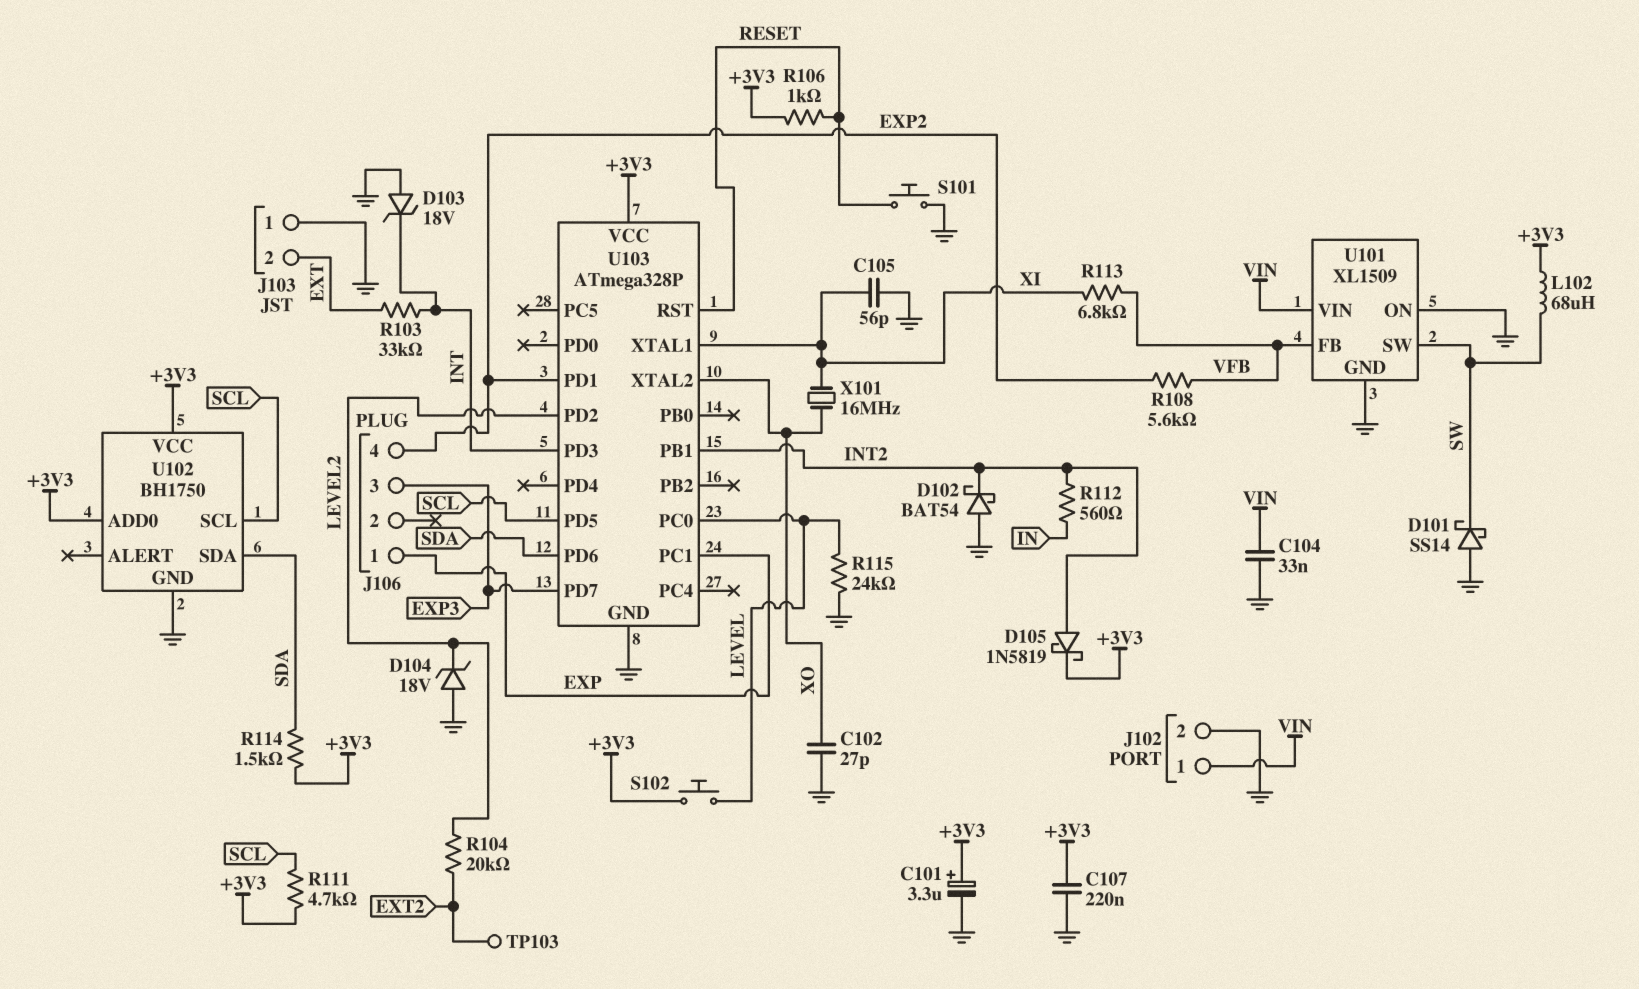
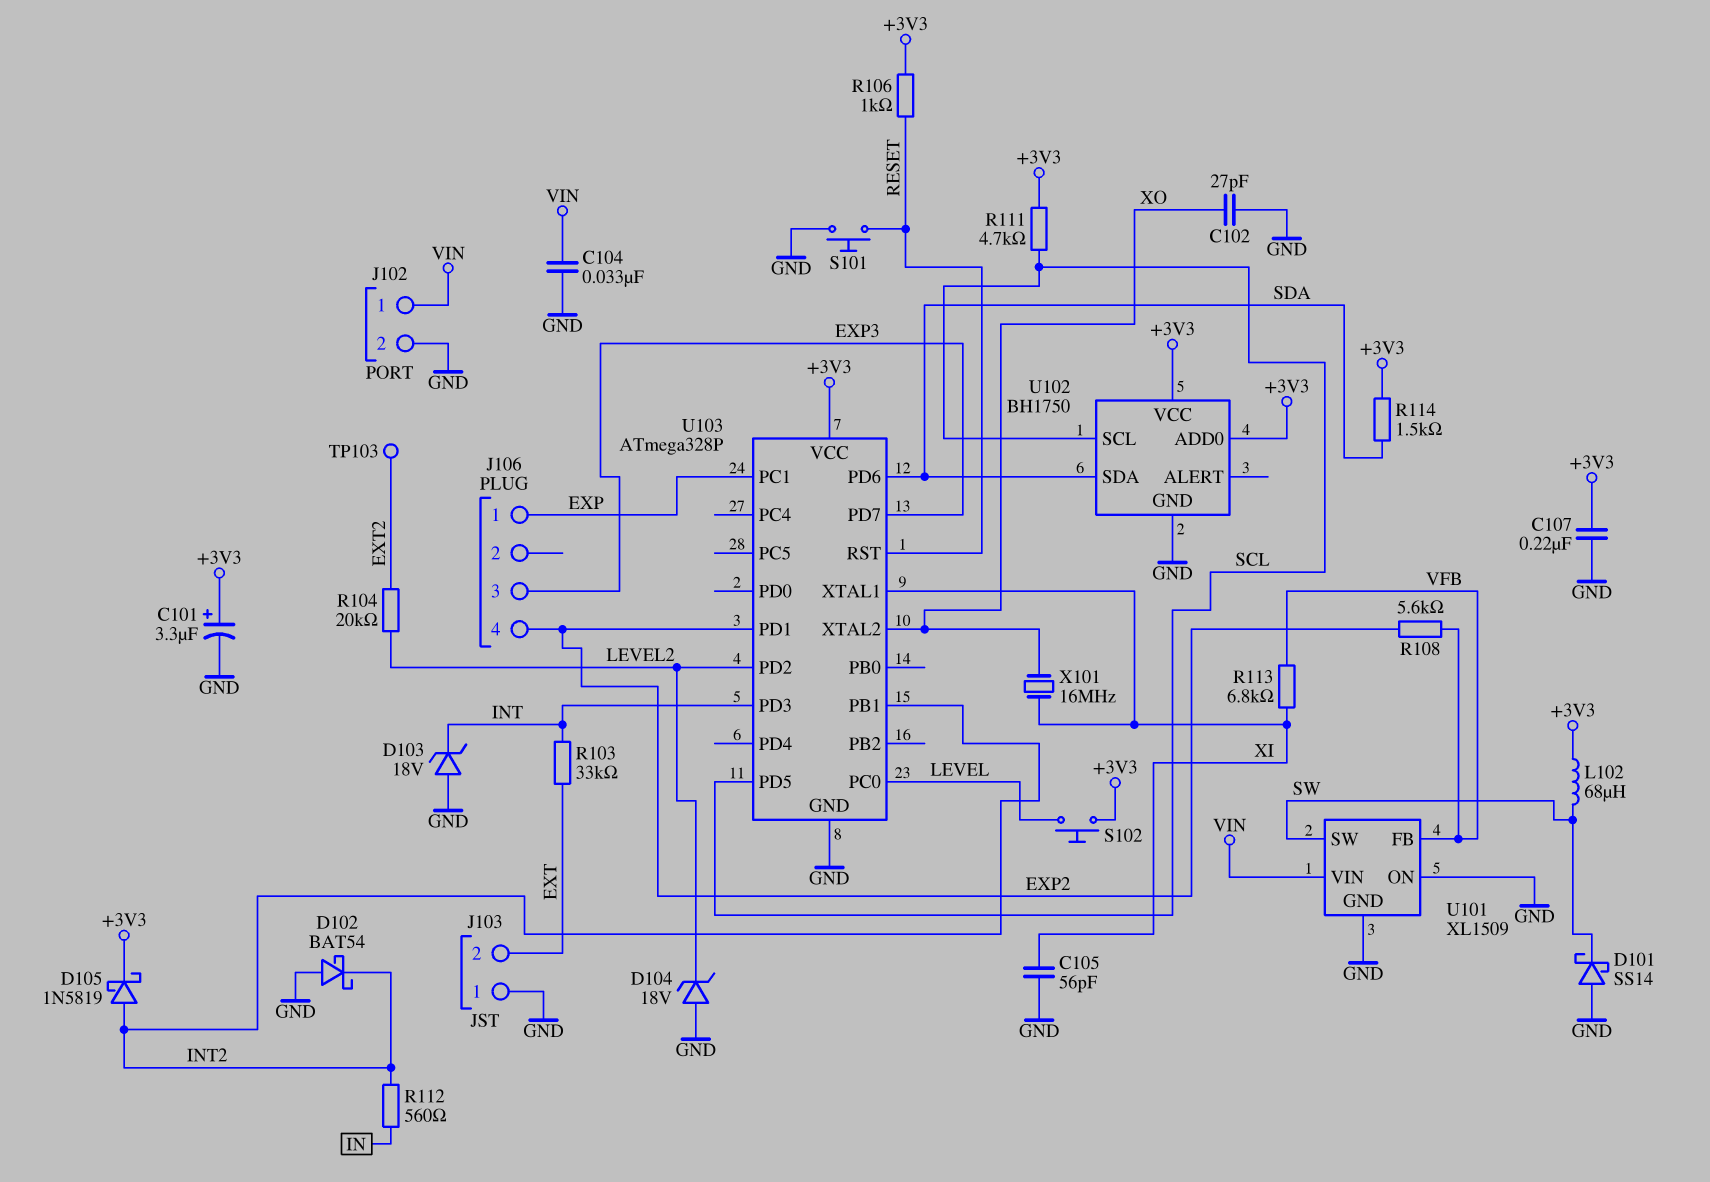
R115: 24k (GND, LEVEL) -> none

